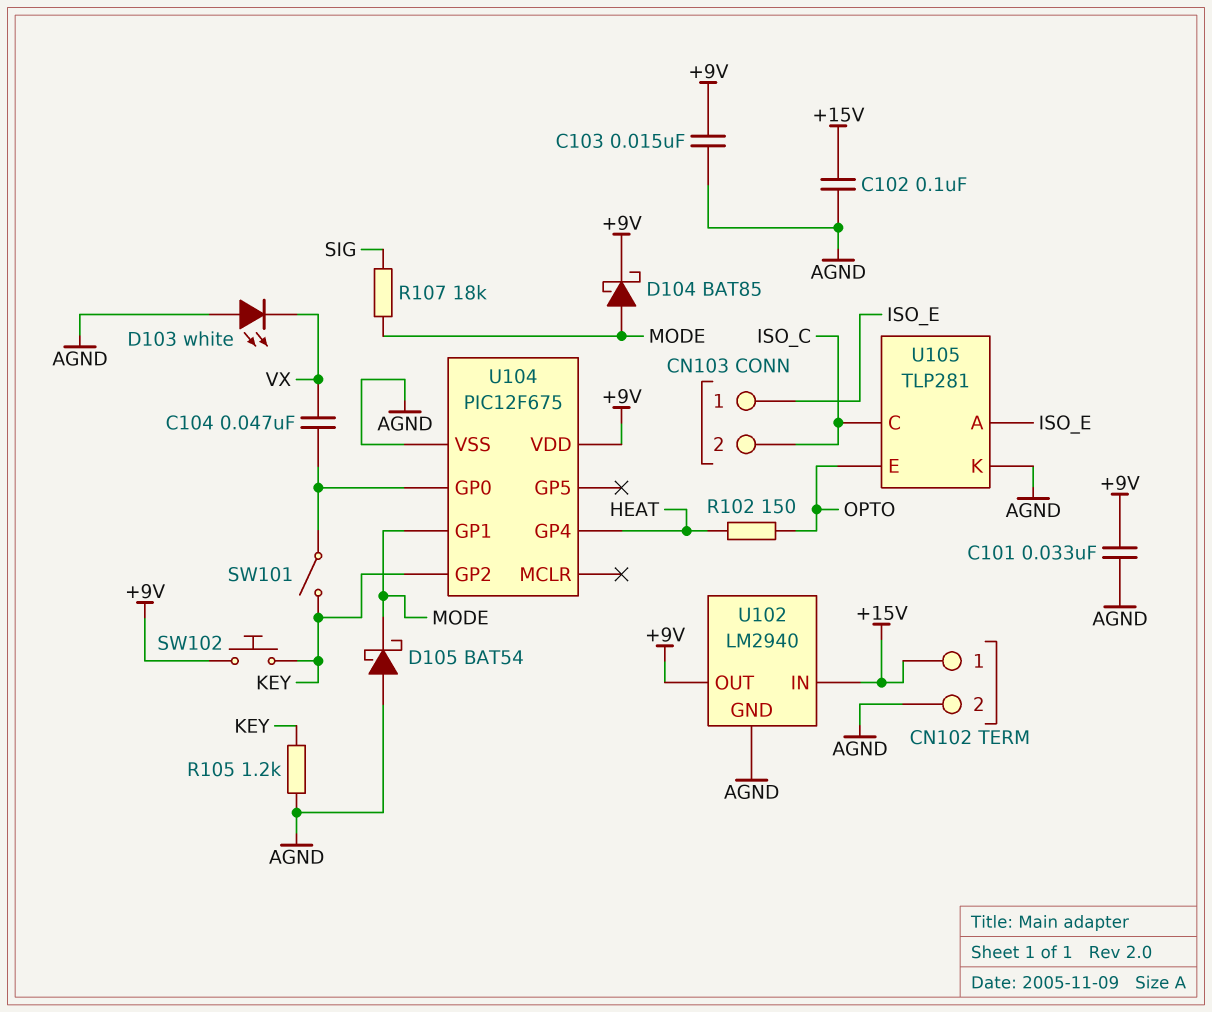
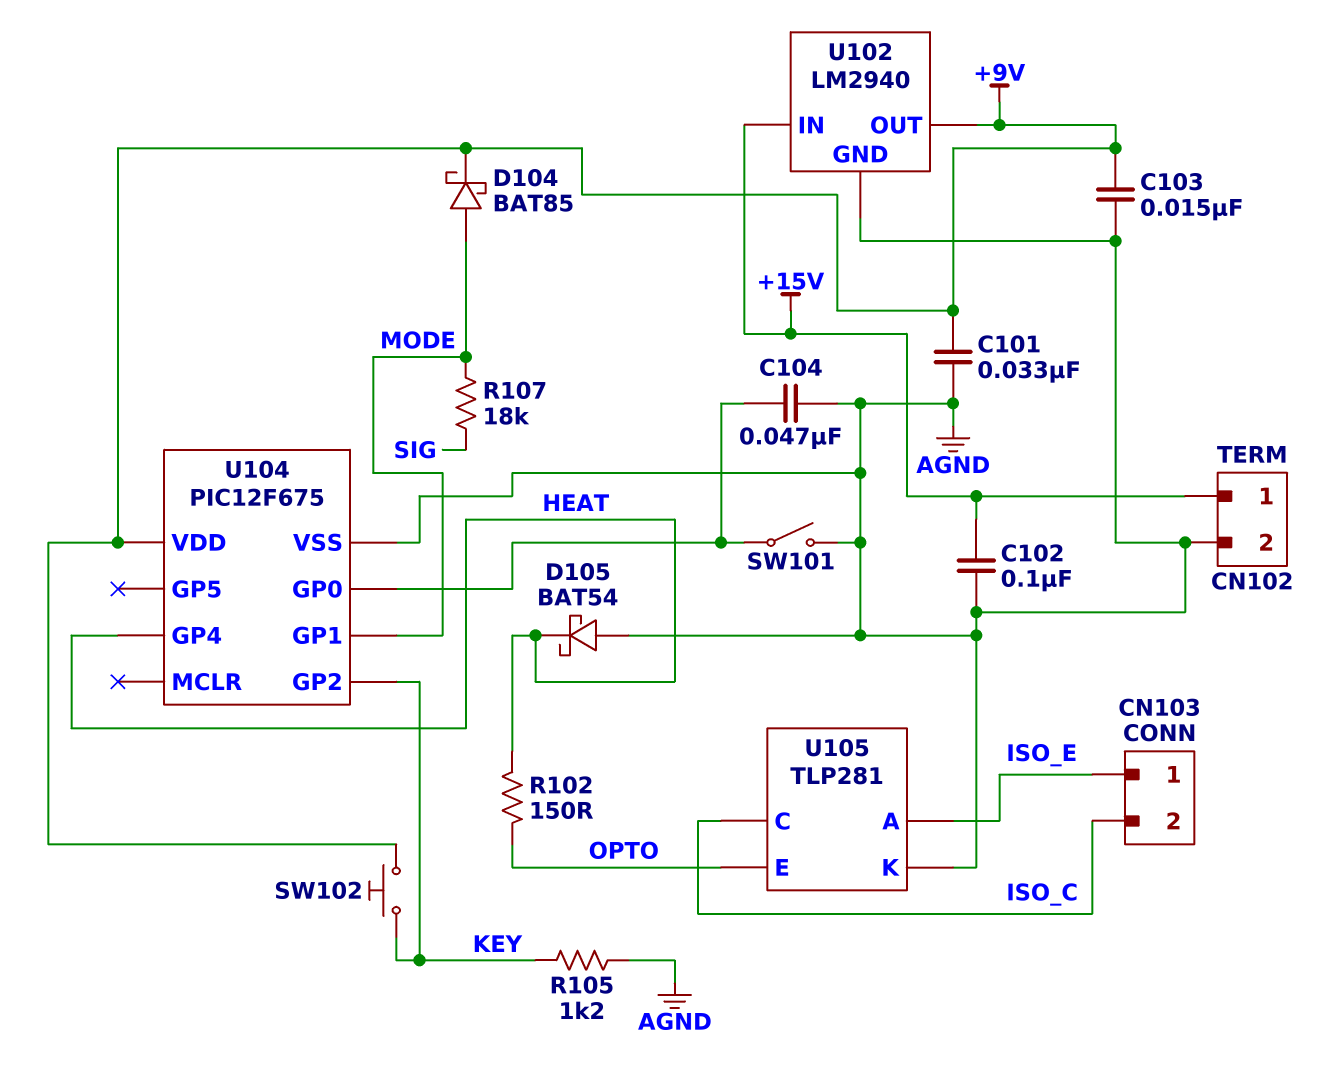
C104: 47nF (U104/GP0, VX) -> 47nF (AGND, U104/GP0)
D103: LED white (A AGND, K VX) -> none
D105: schottky BAT54 (A AGND, K MODE) -> schottky BAT54 (A AGND, K HEAT)
SW101: switch (KEY, U104/GP0) -> switch (AGND, U104/GP0)

